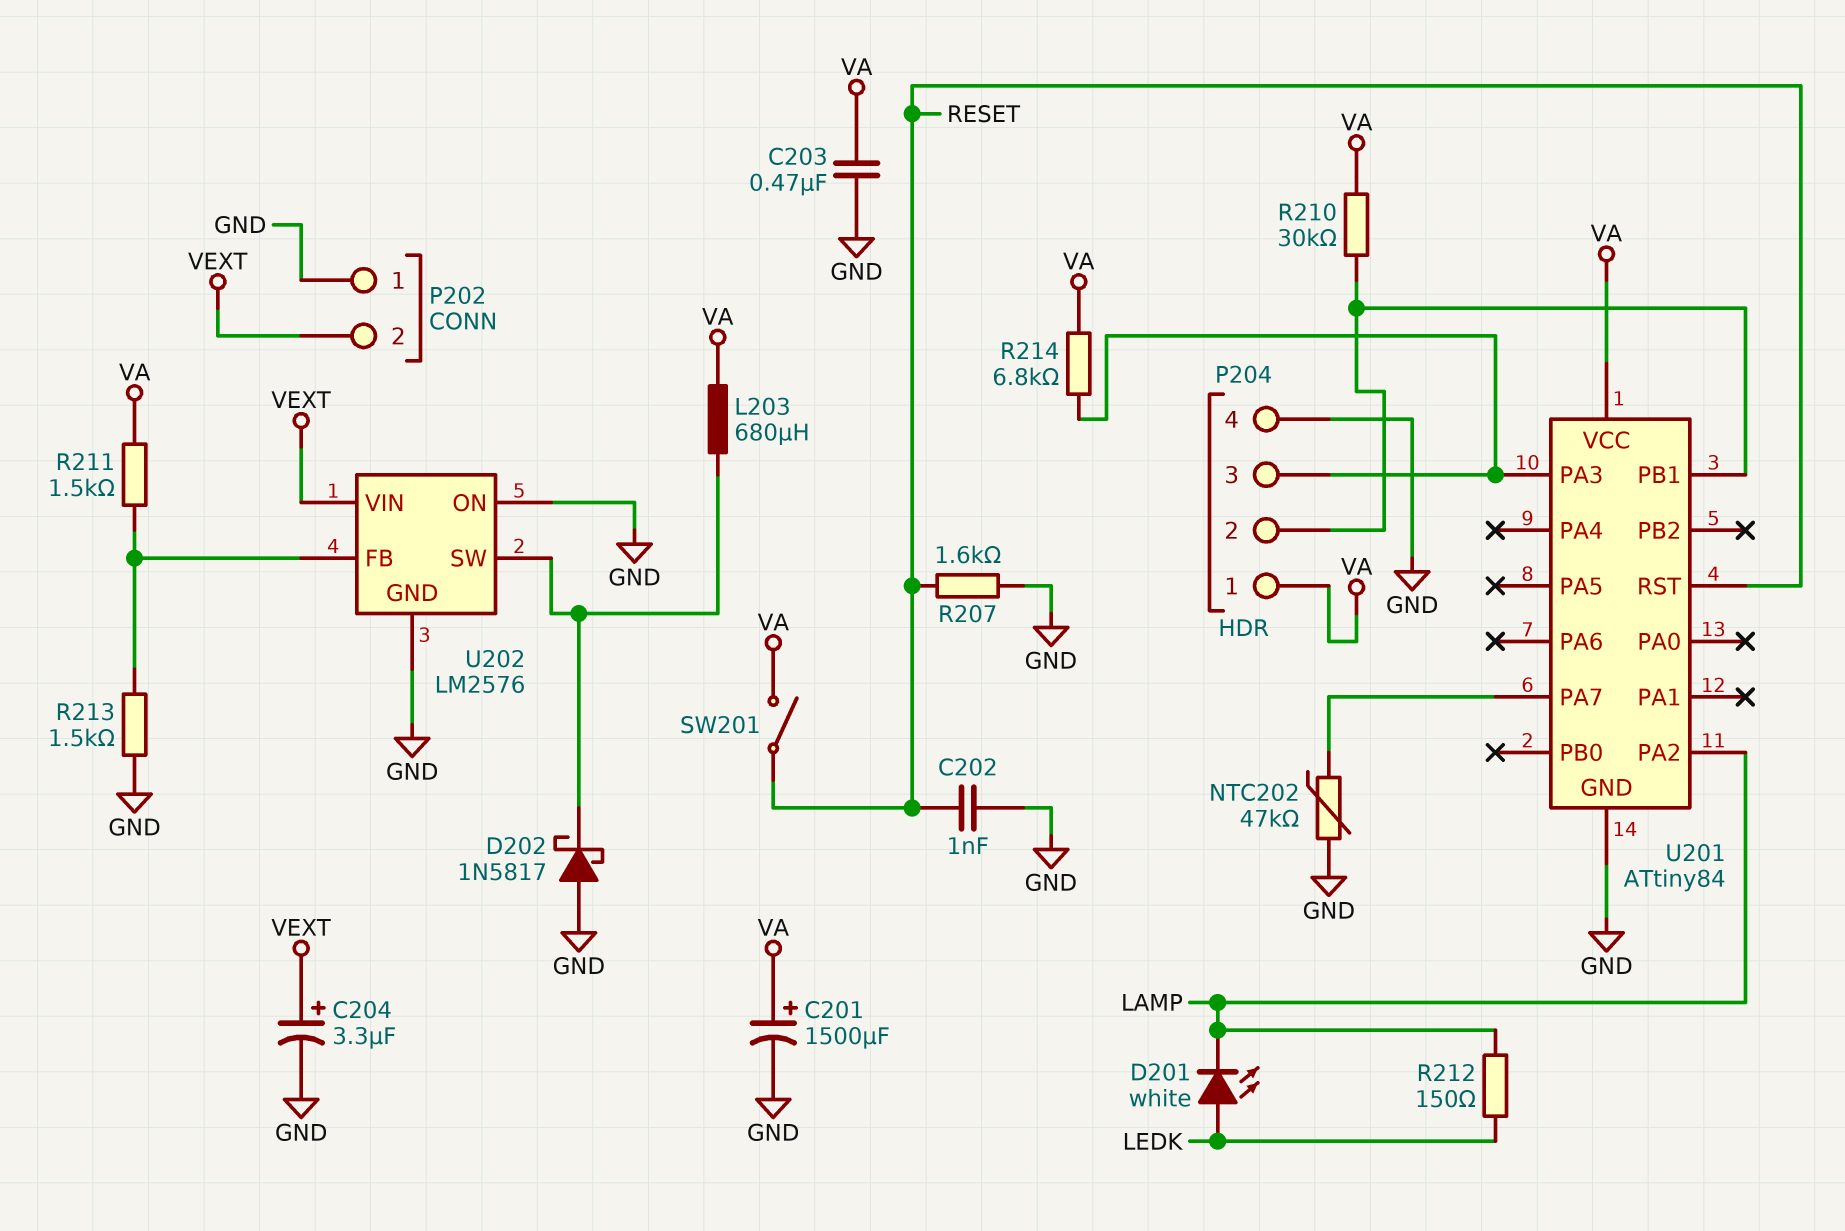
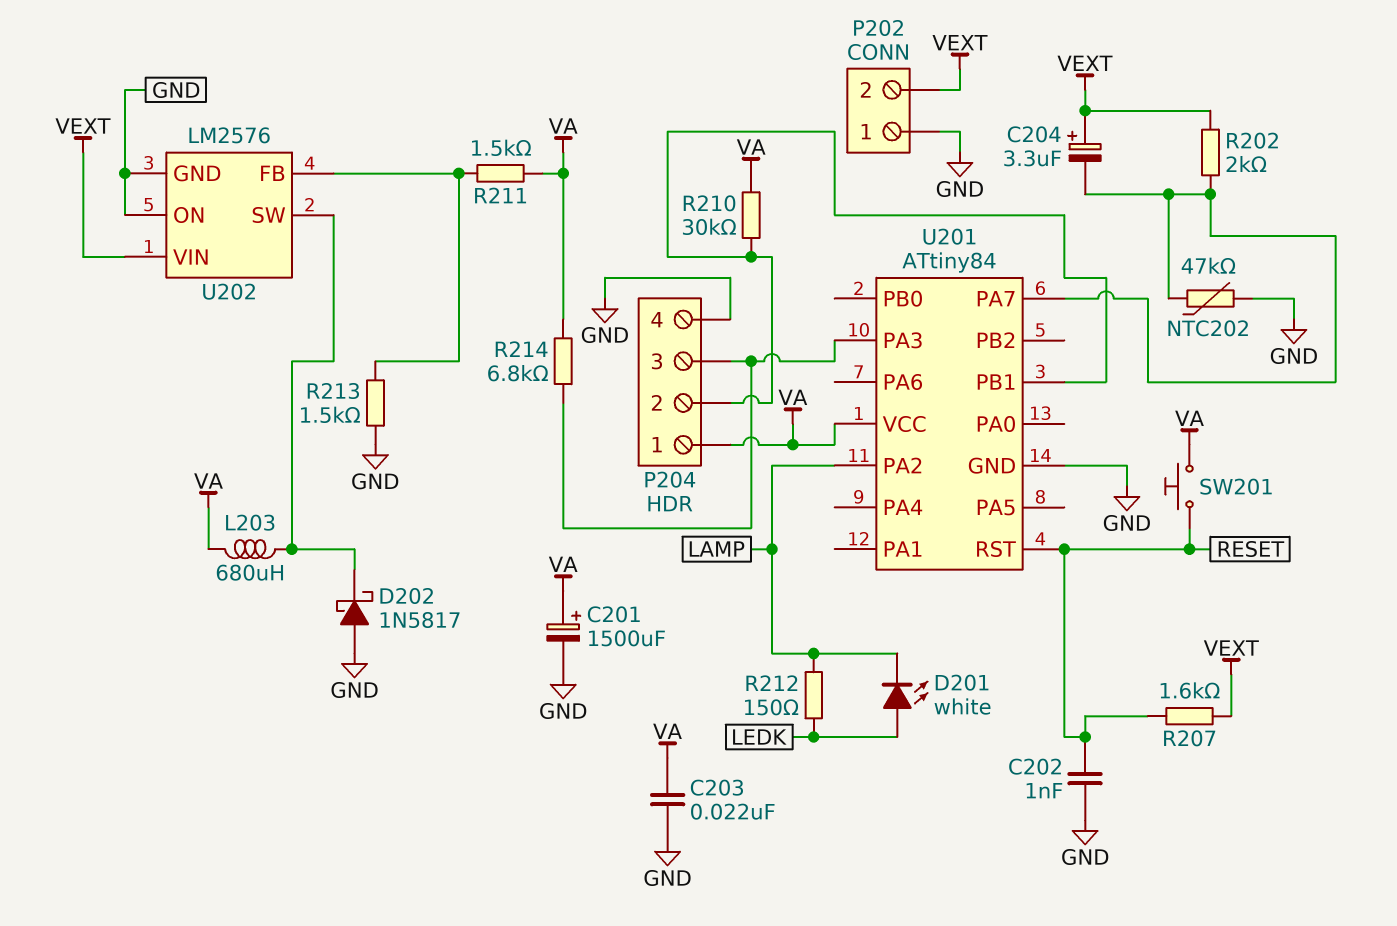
C203: 470nF (GND, VA) -> 22nF (GND, VA)
C204: 3.3uF (plus VEXT, minus GND) -> 3.3uF (plus VEXT, minus U201/PA7)
R202: none -> 2k (U201/PA7, VEXT)
R207: 1.6k (GND, RESET) -> 1.6k (RESET, VEXT)
SW201: switch (RESET, VA) -> button (RESET, VA)

